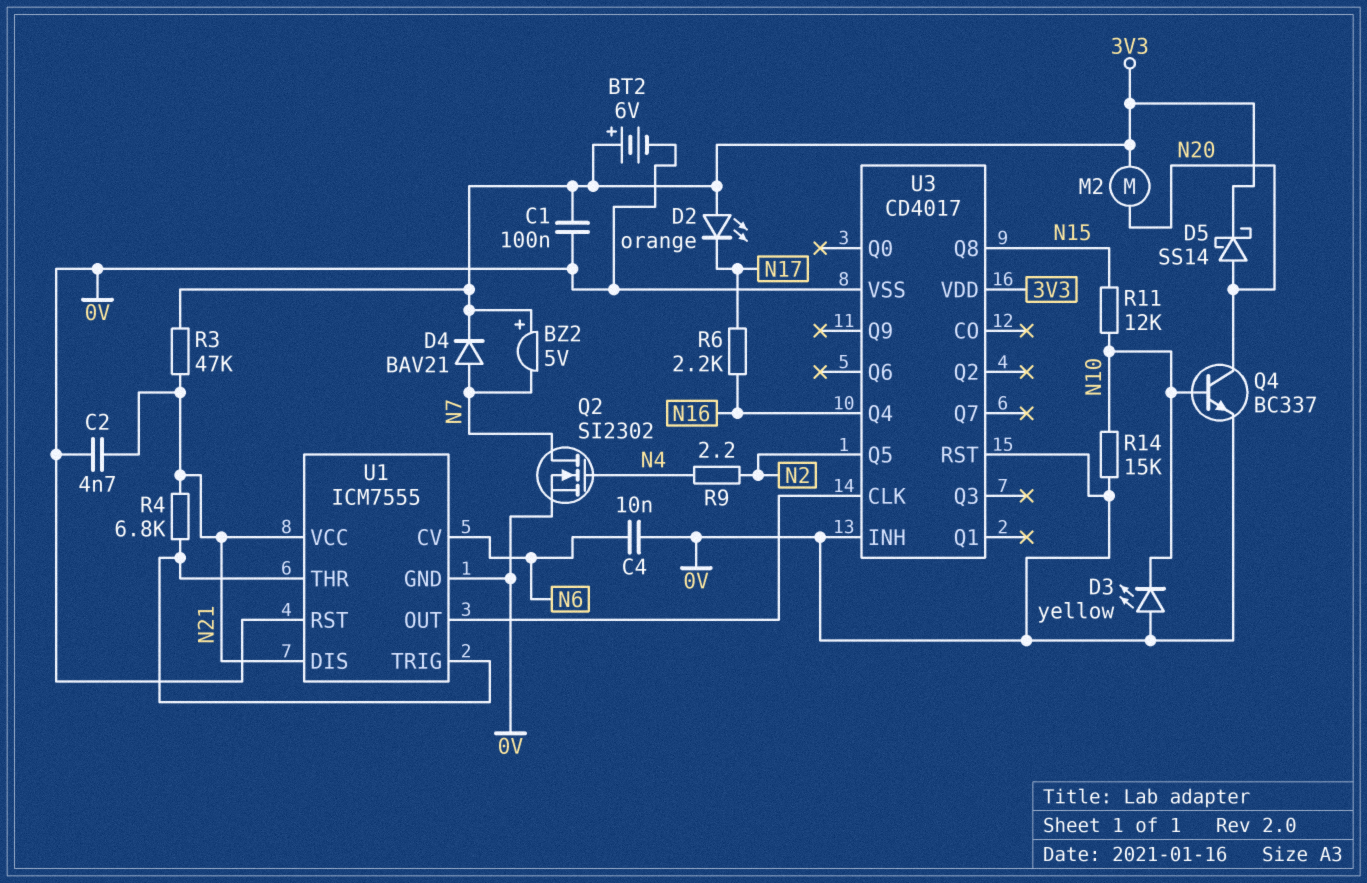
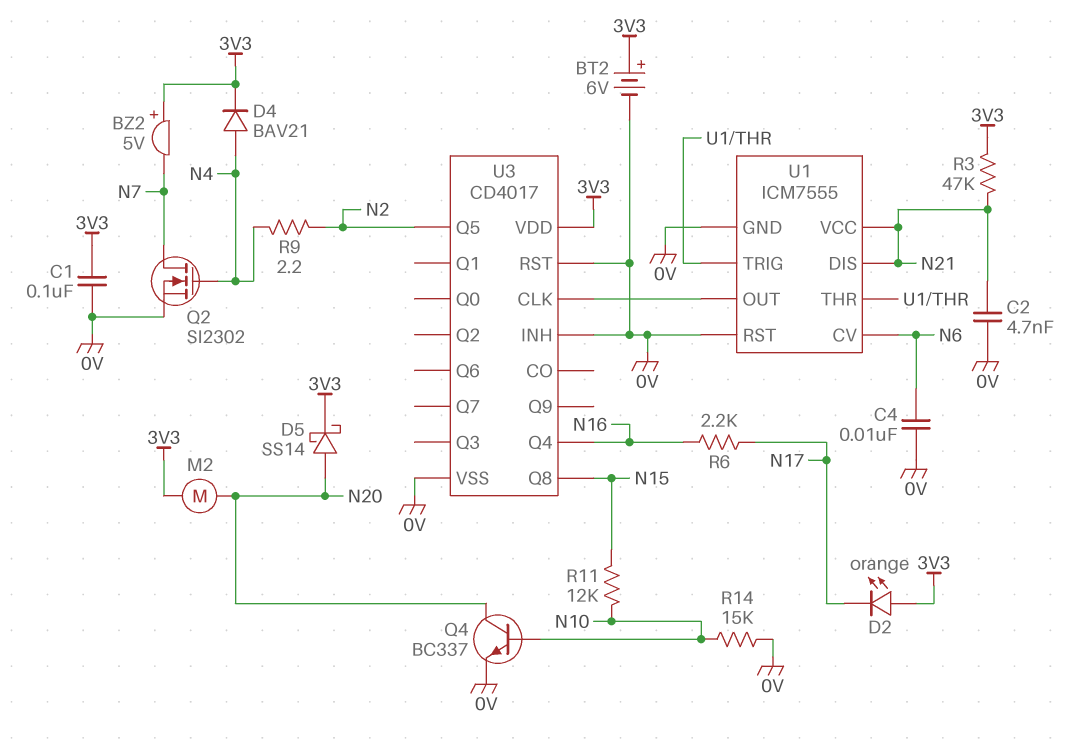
D3: LED yellow (A 0V, K N10) -> none
D4: diode BAV21 (A N7, K 3V3) -> diode BAV21 (A N4, K 3V3)
R4: 6.8k (N21, U1/THR) -> none

